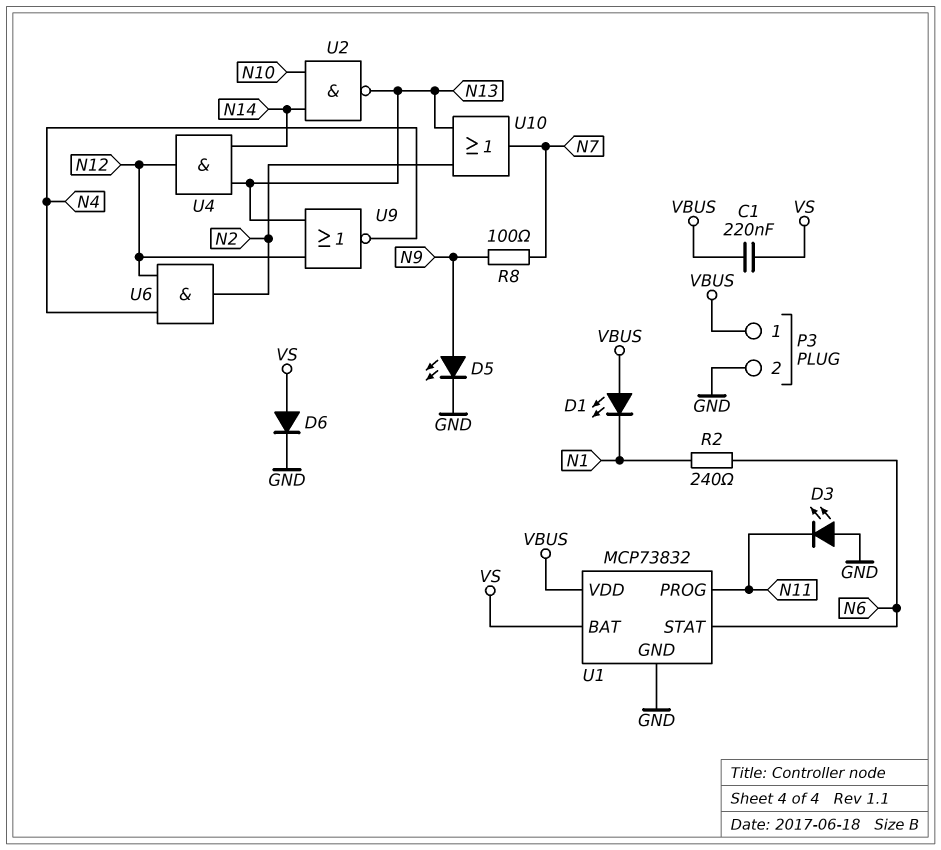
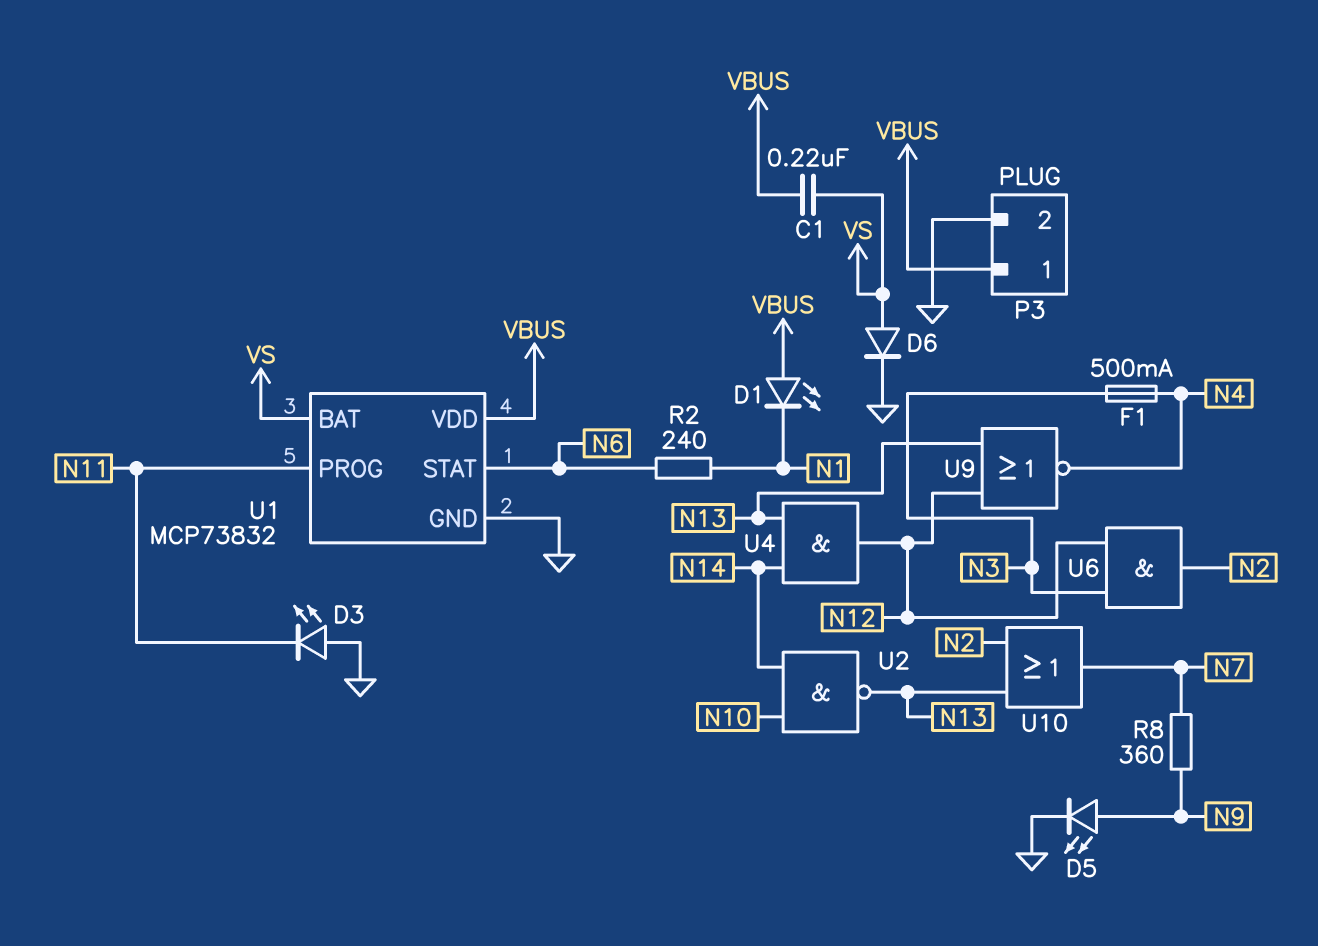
F1: none -> 500mA (N3, N4)
R8: 100 (N7, N9) -> 360 (N7, N9)
U6: AND (in N4, in N12, out N2) -> AND (in N3, in N12, out N2)

